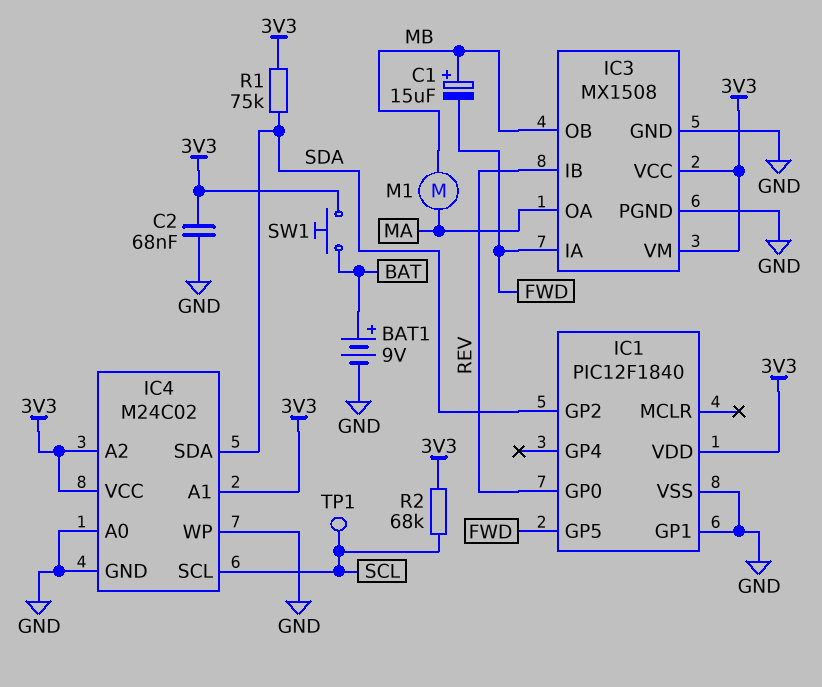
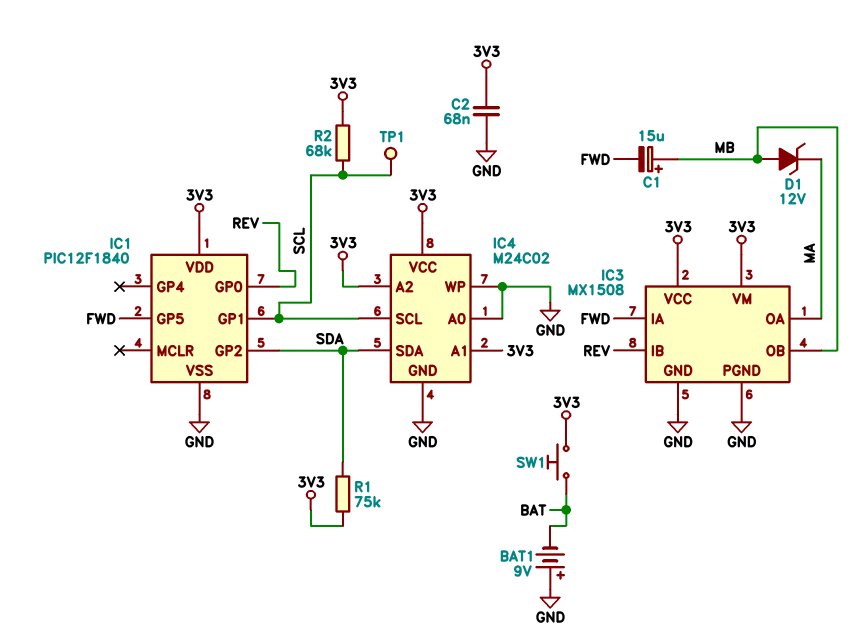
BAT1: 9V (plus BAT, minus GND) -> 9V (plus GND, minus BAT)
D1: none -> zener 12V (A MB, K MA)
IC1 pin GP1: GND -> SCL
M1: motor (MA, MB) -> none

